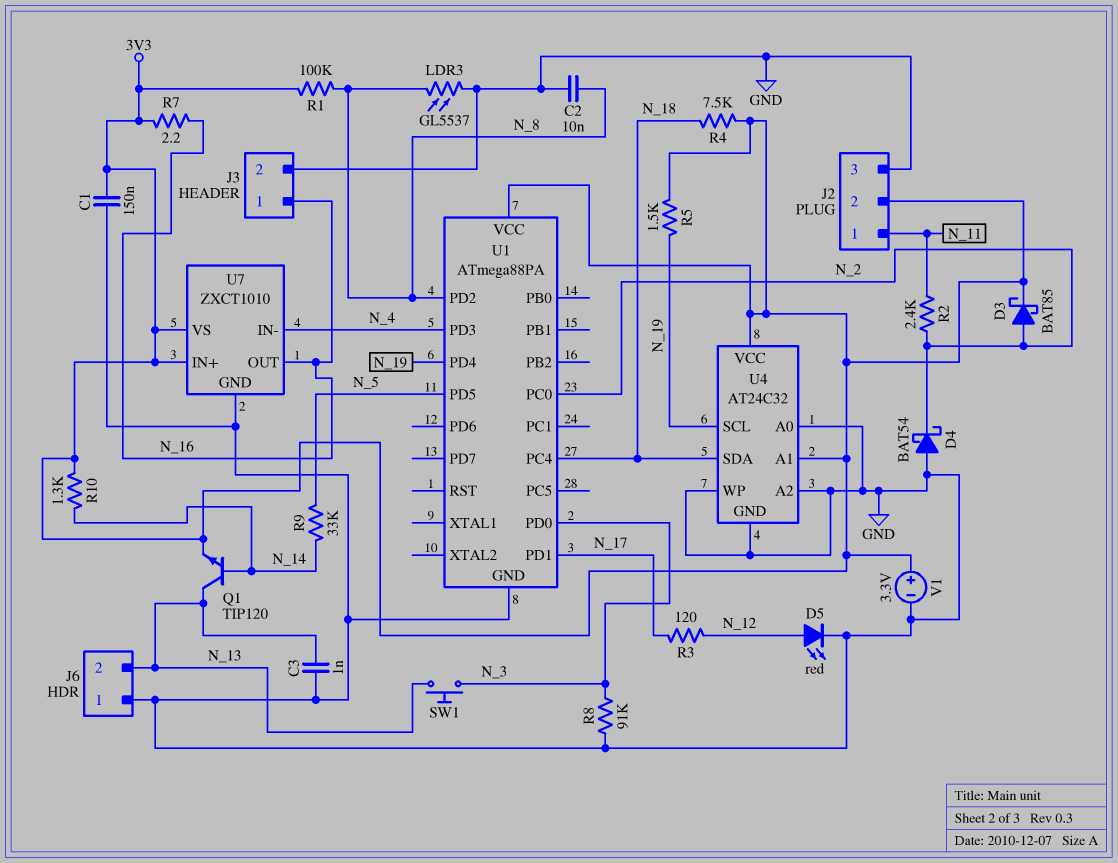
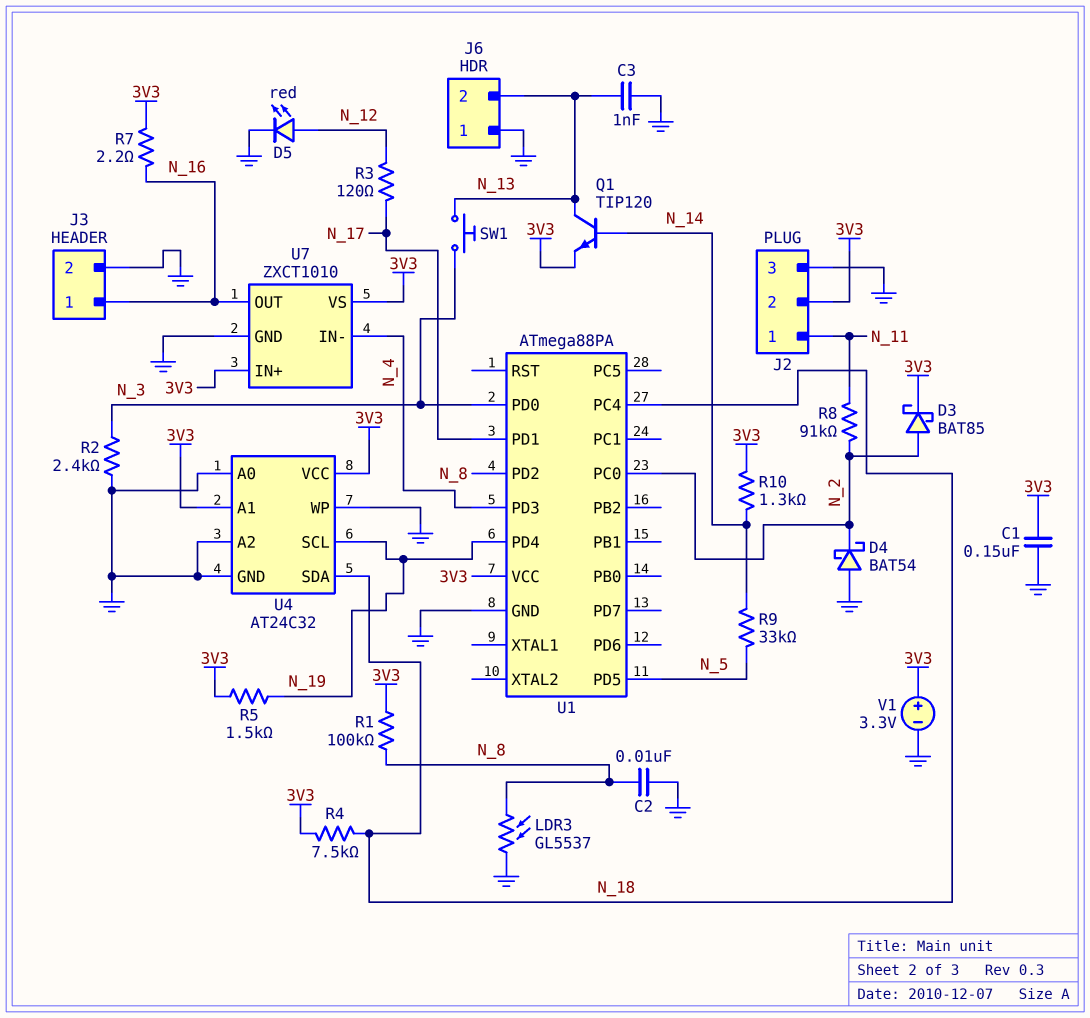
R2: 2.4k (N_2, N_11) -> 2.4k (GND, N_3)
R8: 91k (GND, N_3) -> 91k (N_2, N_11)

